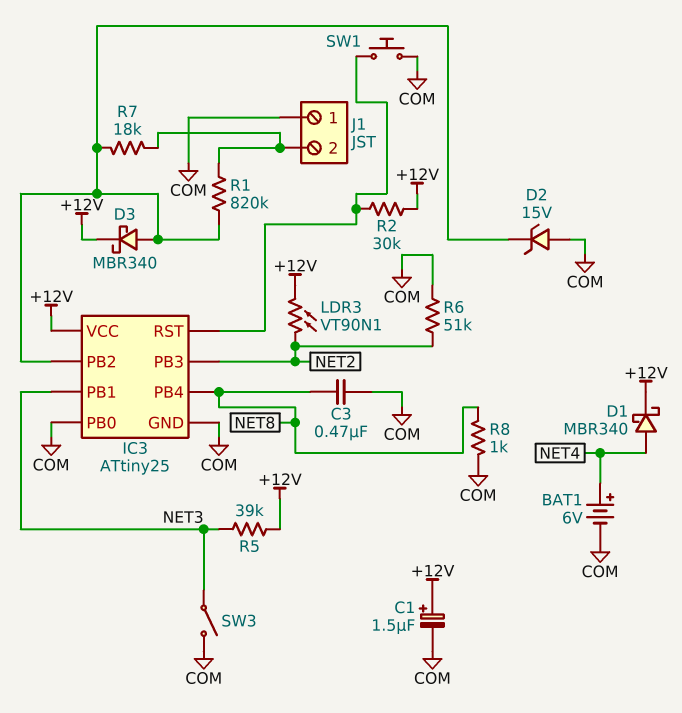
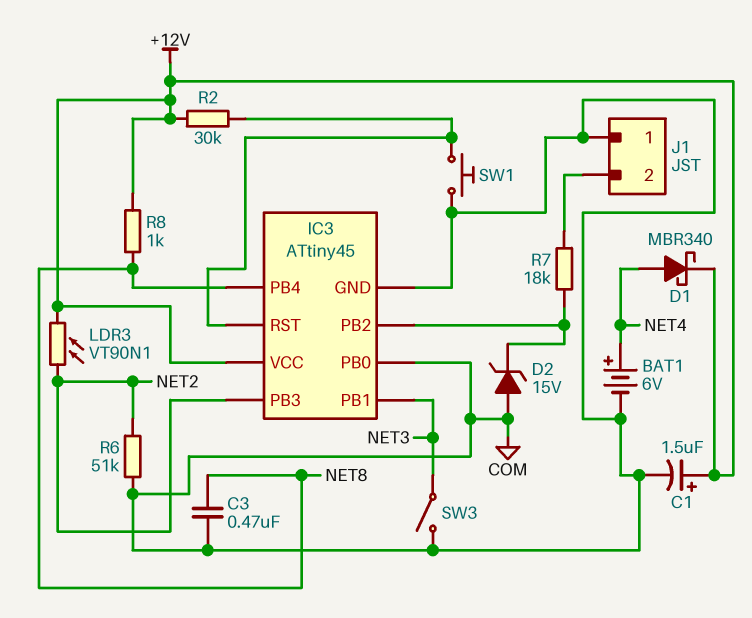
D3: schottky MBR340 (A IC3/PB2, K +12V) -> none
IC3: ATtiny25 -> ATtiny45
R1: 820k (IC3/PB2, J1/2) -> none
R5: 39k (+12V, NET3) -> none
R8: 1k (COM, NET8) -> 1k (+12V, NET8)

